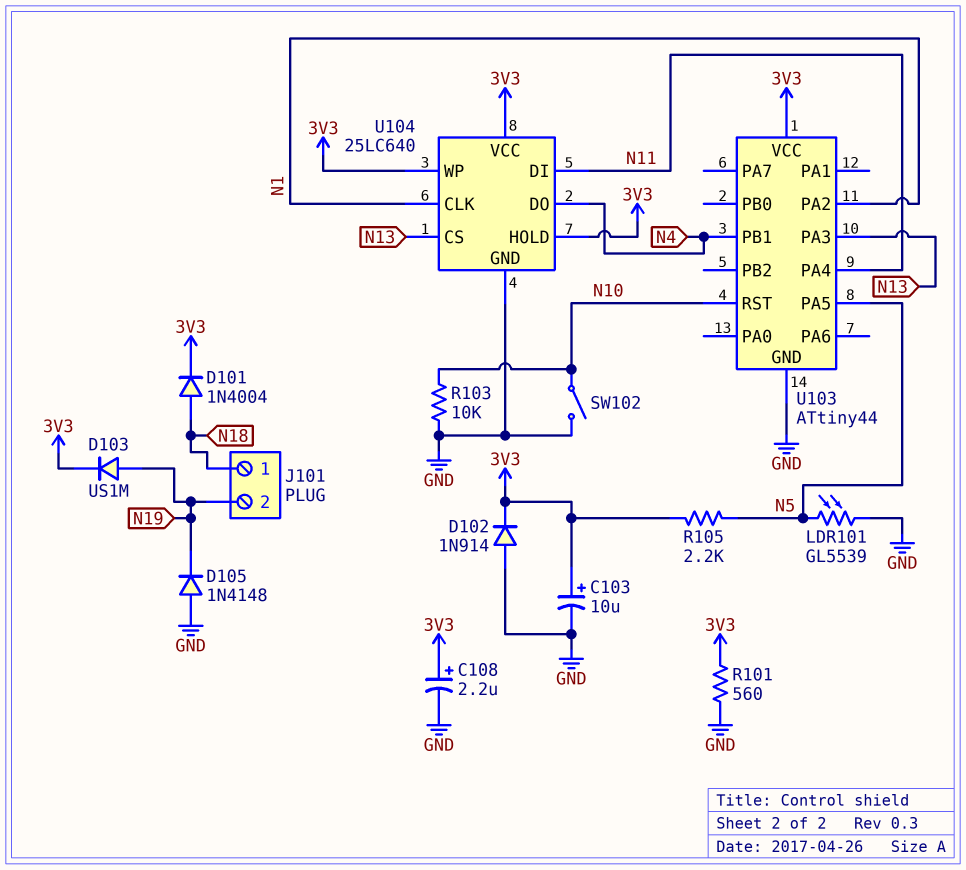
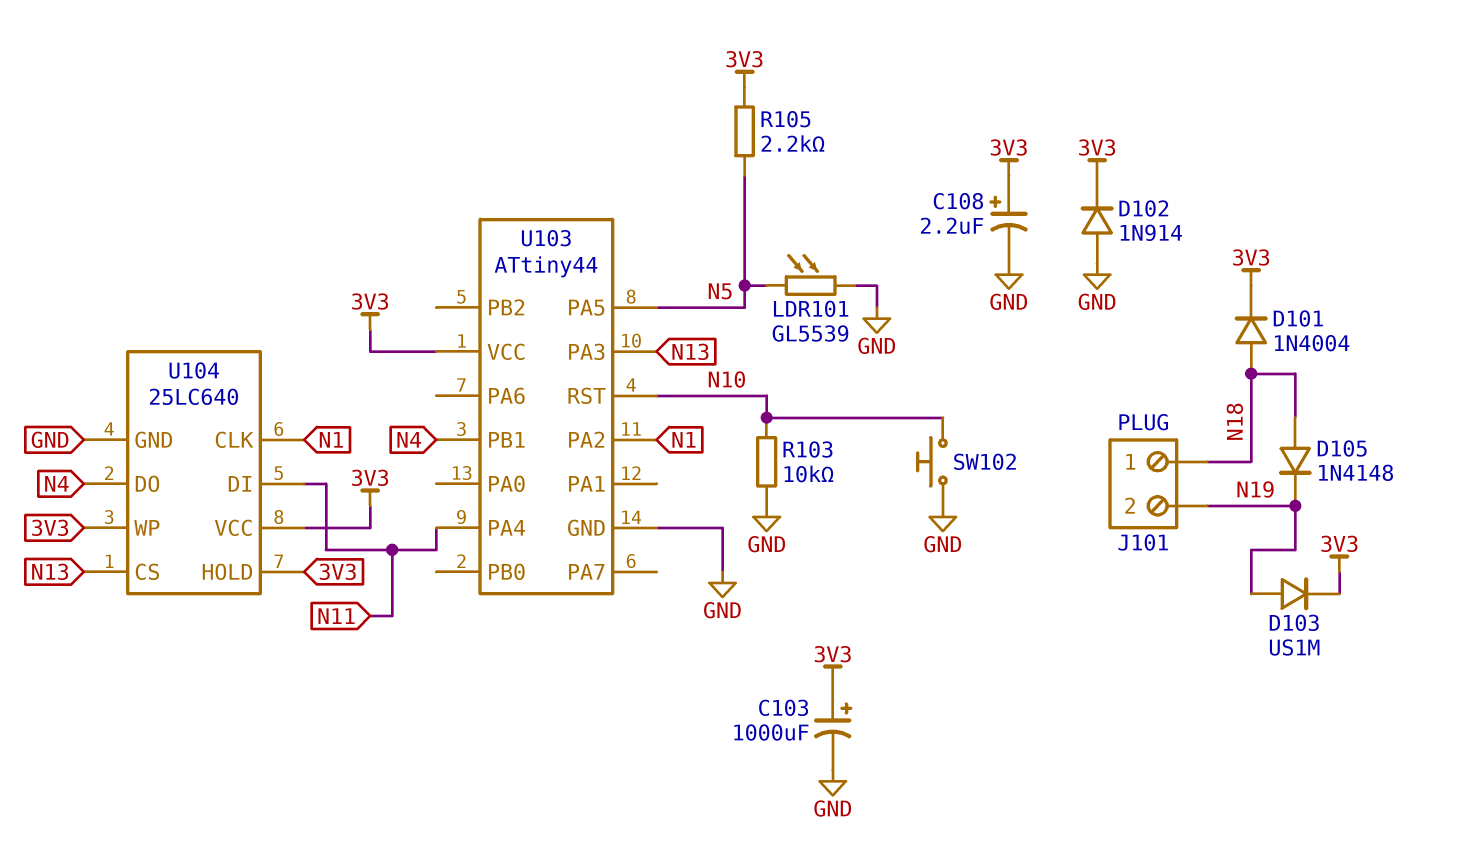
C103: 10uF (plus 3V3, minus GND) -> 1000uF (plus 3V3, minus GND)
D105: diode 1N4148 (A GND, K N19) -> diode 1N4148 (A N18, K N19)
R101: 560 (3V3, GND) -> none
SW102: switch (GND, N10) -> button (GND, N10)

